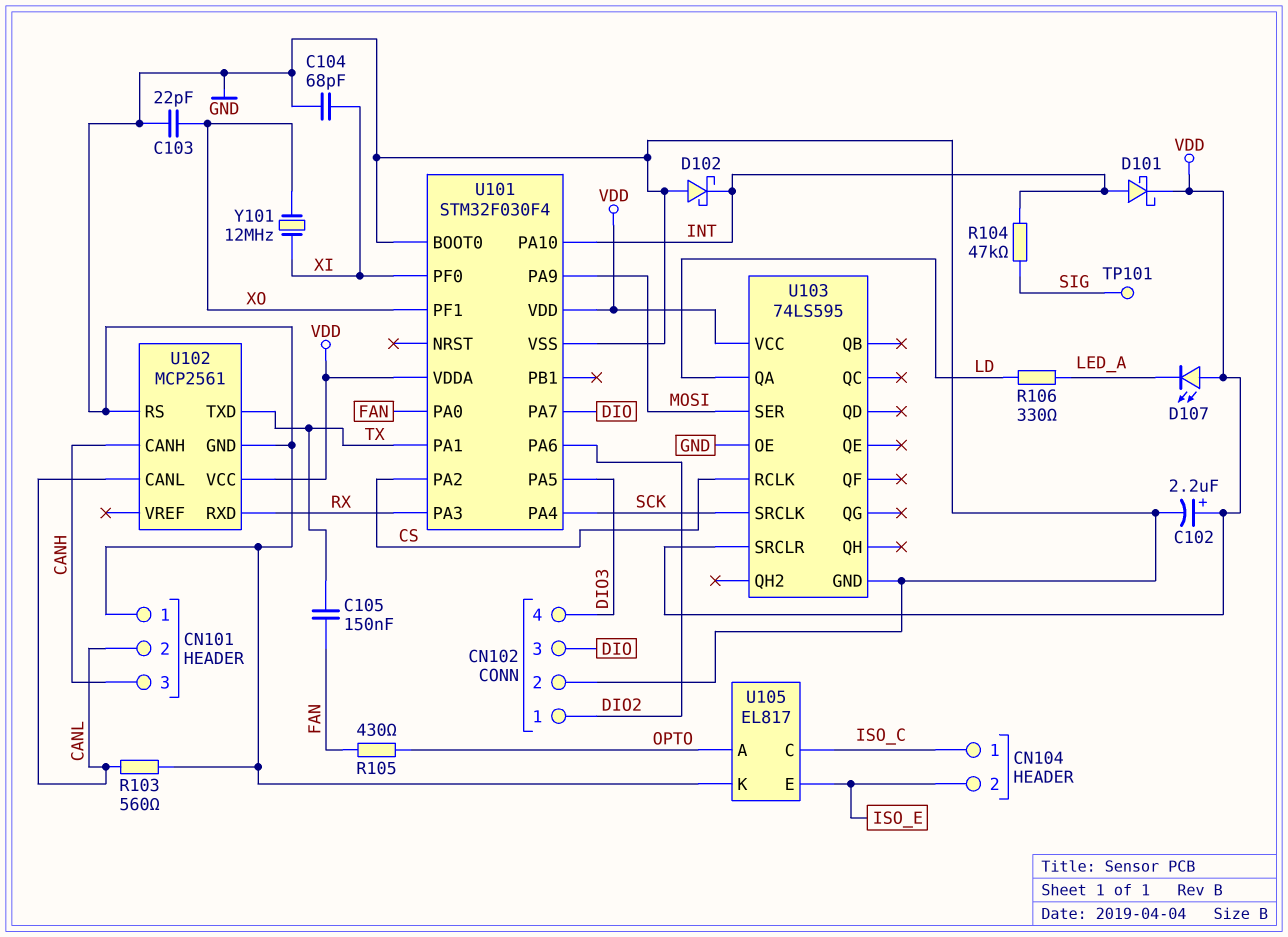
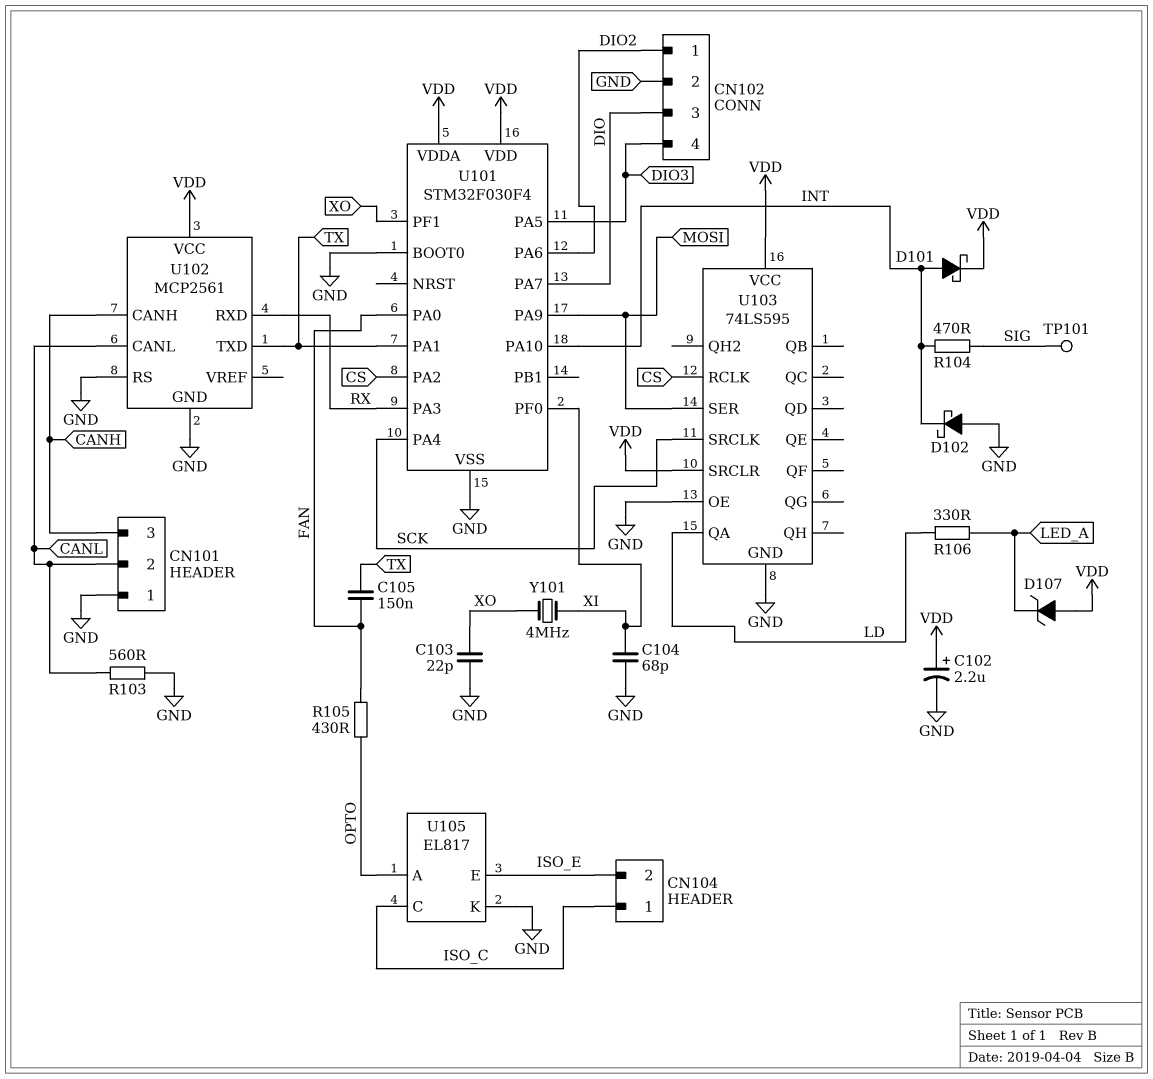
D107: LED (A VDD, K LED_A) -> zener (A VDD, K LED_A)
R104: 47k (INT, SIG) -> 470 (INT, SIG)
Y101: 12MHz (XI, XO) -> 4MHz (XI, XO)

